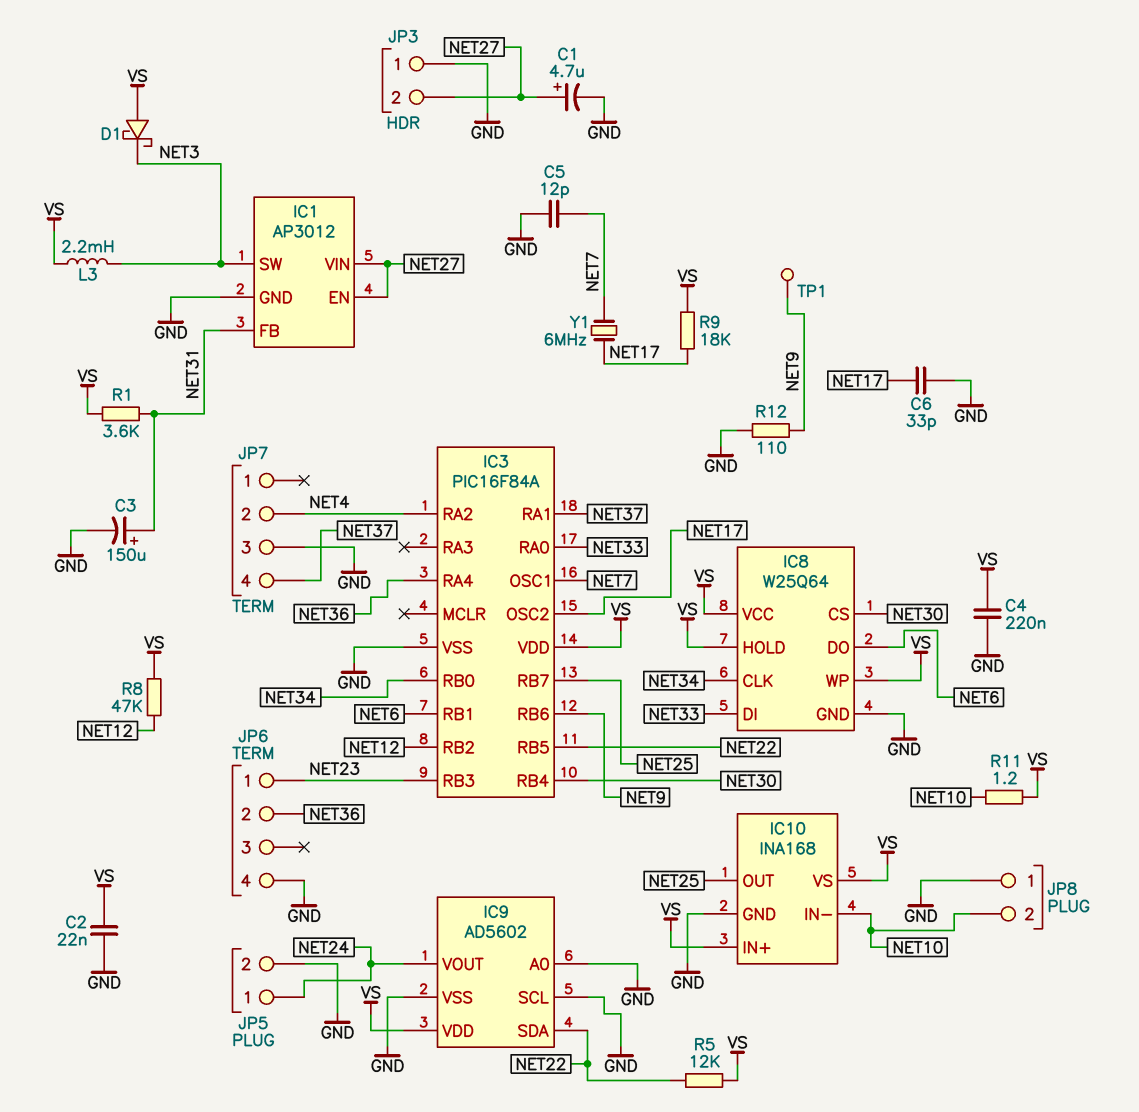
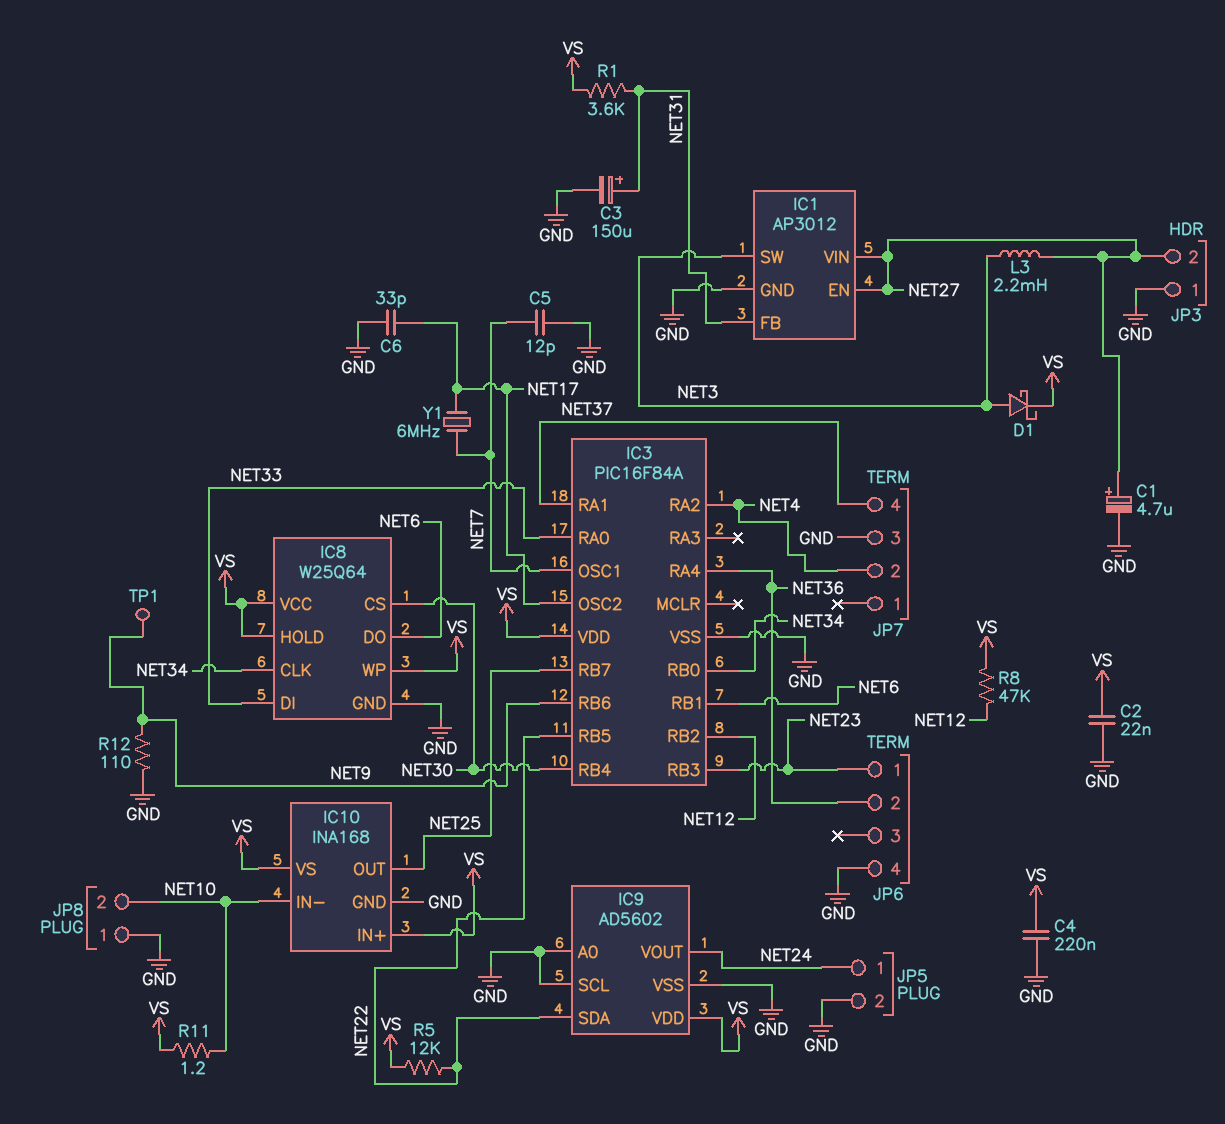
D1: schottky (A VS, K NET3) -> schottky (A NET3, K VS)
L3: 2.2mH (NET3, VS) -> 2.2mH (NET3, NET27)
R9: 18k (NET17, VS) -> none

